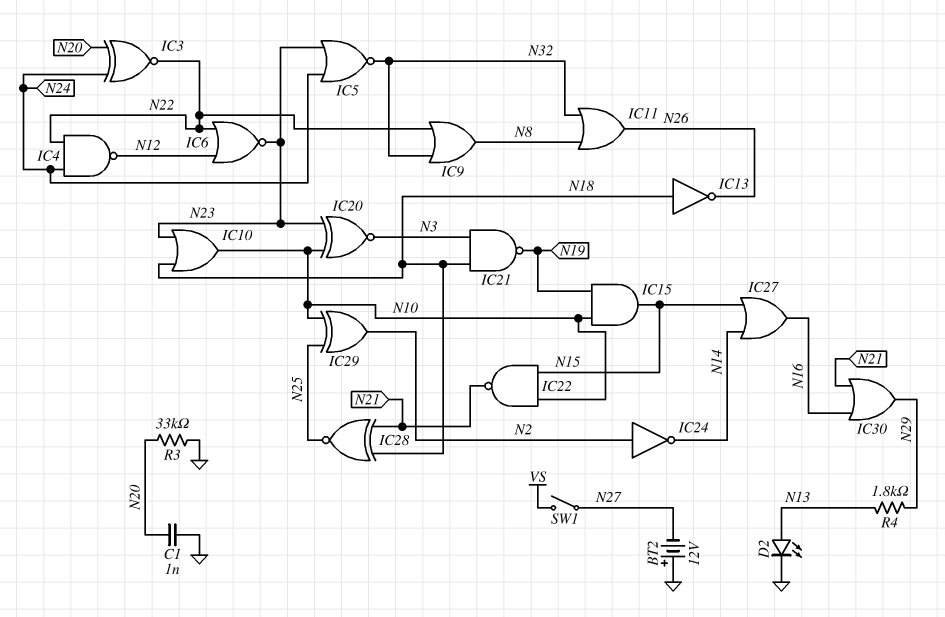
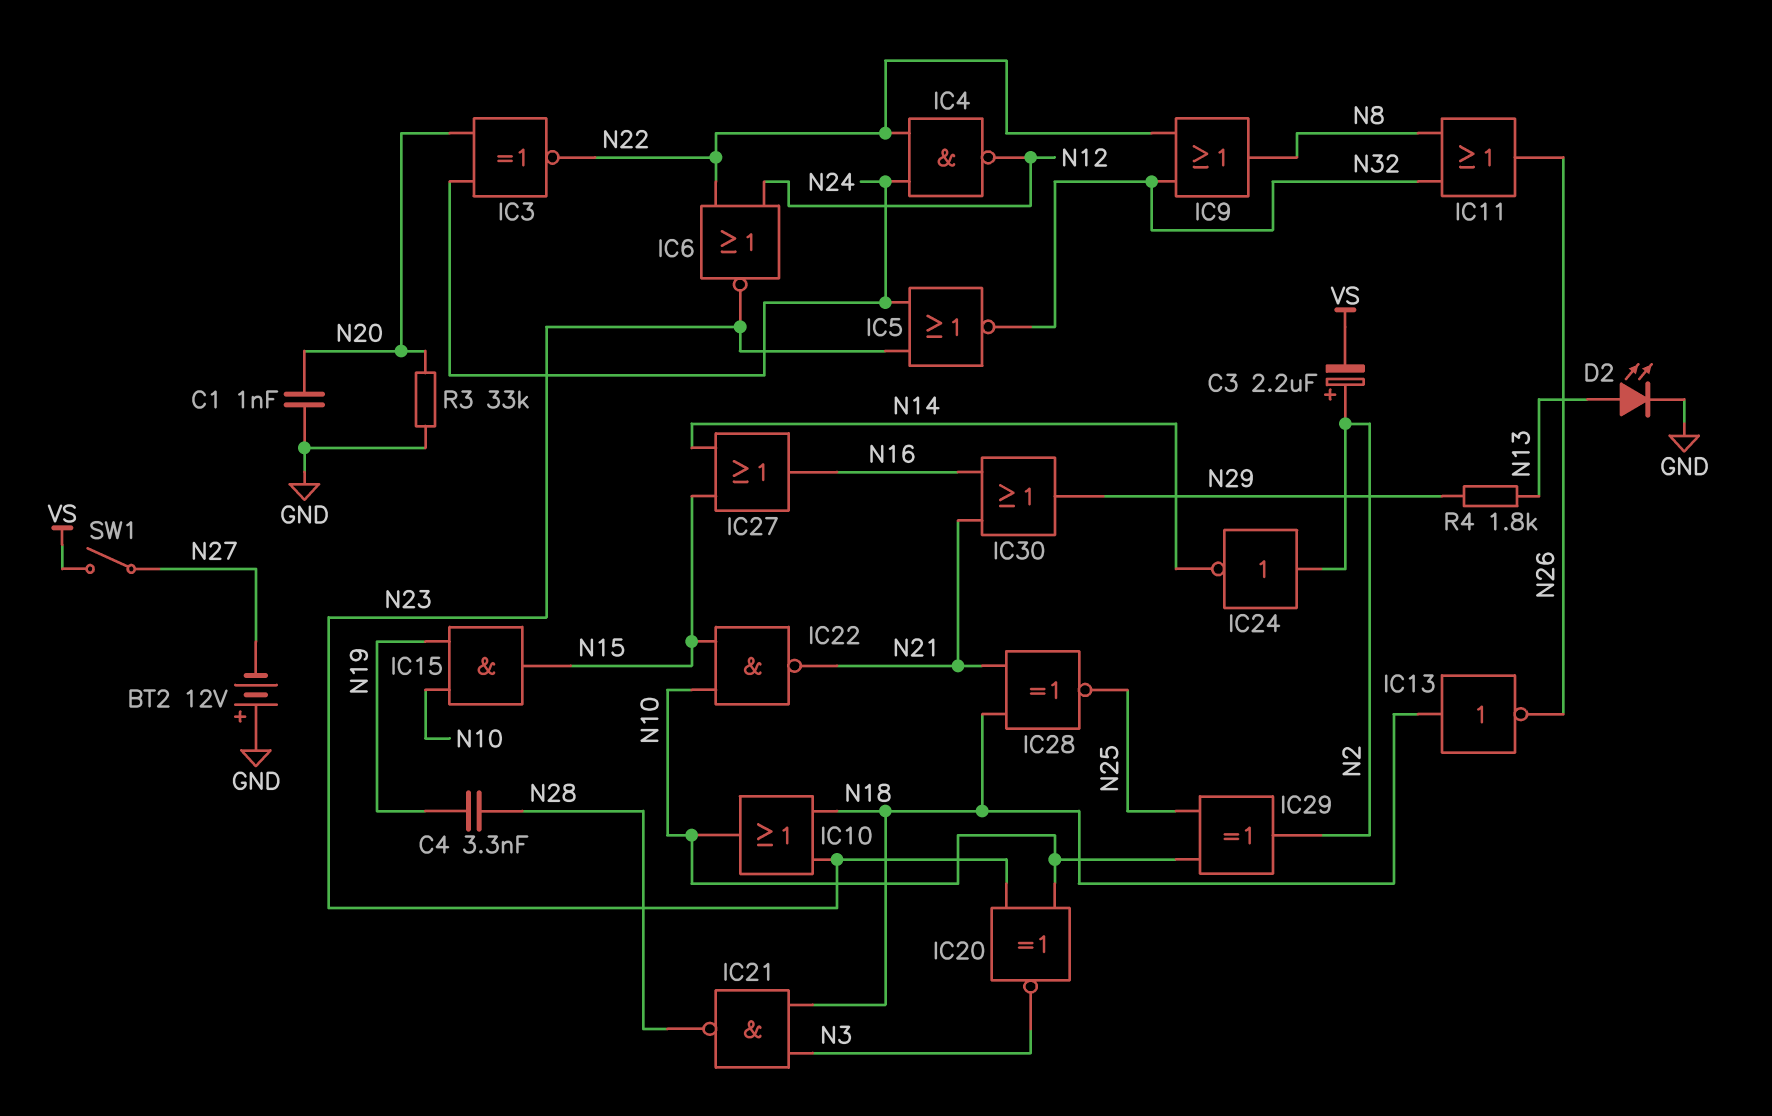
C3: none -> 2.2uF (plus N2, minus VS)
C4: none -> 3.3nF (N19, N28)
IC21: NAND (in N3, in N18, out N19) -> NAND (in N3, in N18, out N28)

